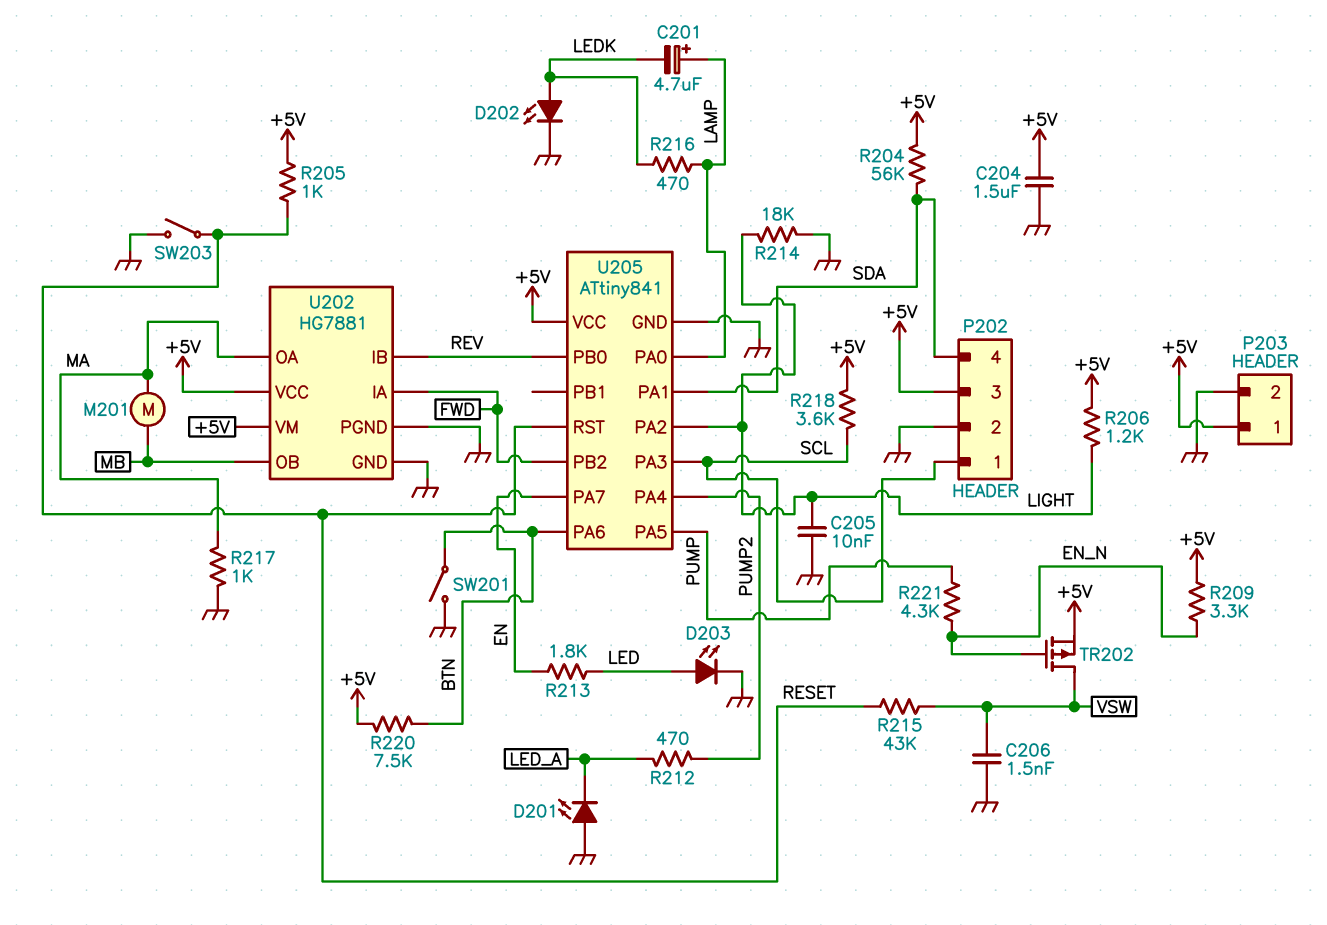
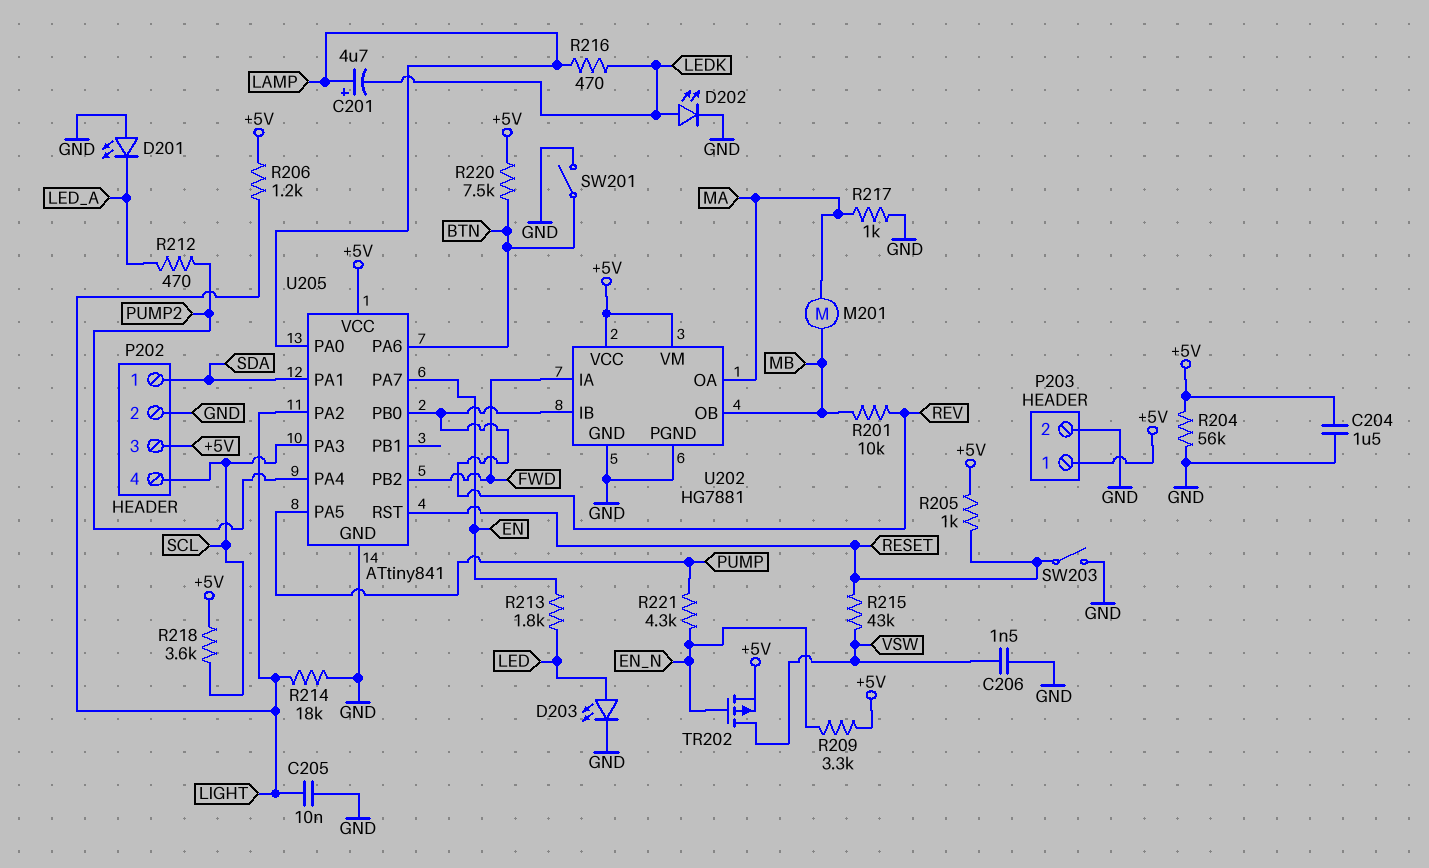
P202 pin 1: SCL -> SDA
P202 pin 4: SDA -> SCL
R201: none -> 10k (MB, REV)
R204: 56k (+5V, SDA) -> 56k (+5V, GND)

